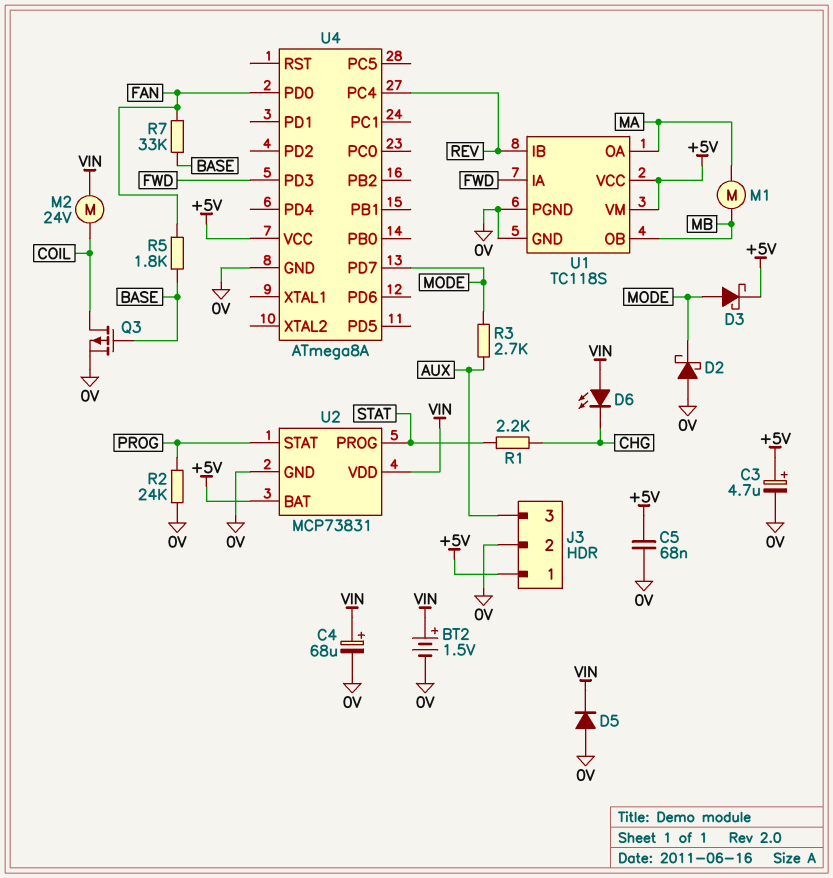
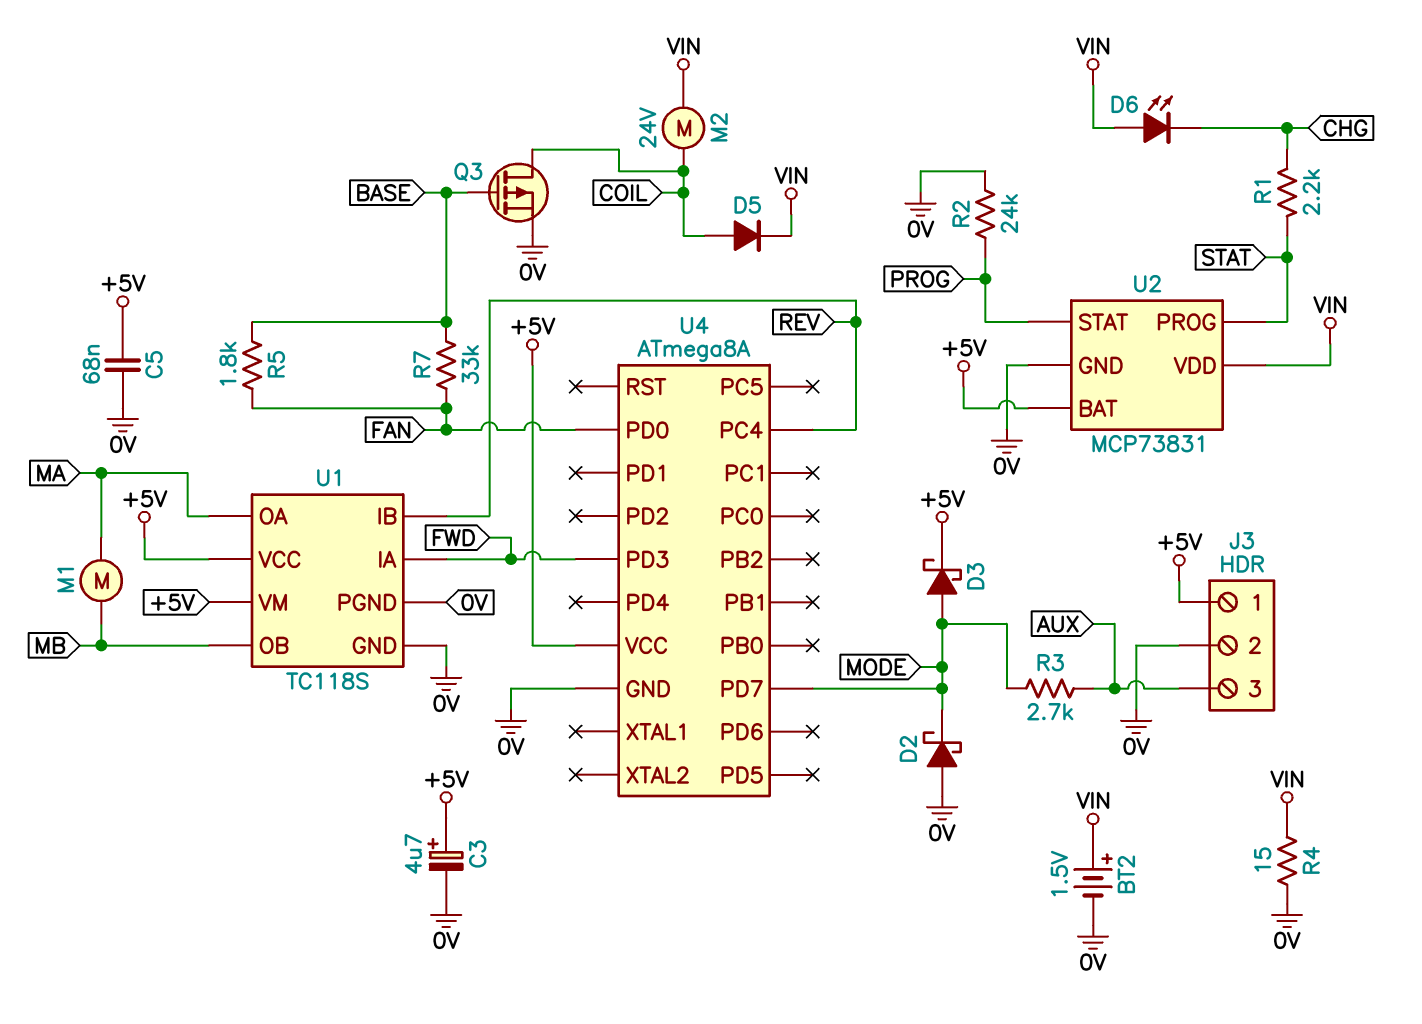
C4: 68uF (plus VIN, minus 0V) -> none
D5: diode (A 0V, K VIN) -> diode (A COIL, K VIN)
R4: none -> 15 (0V, VIN)

